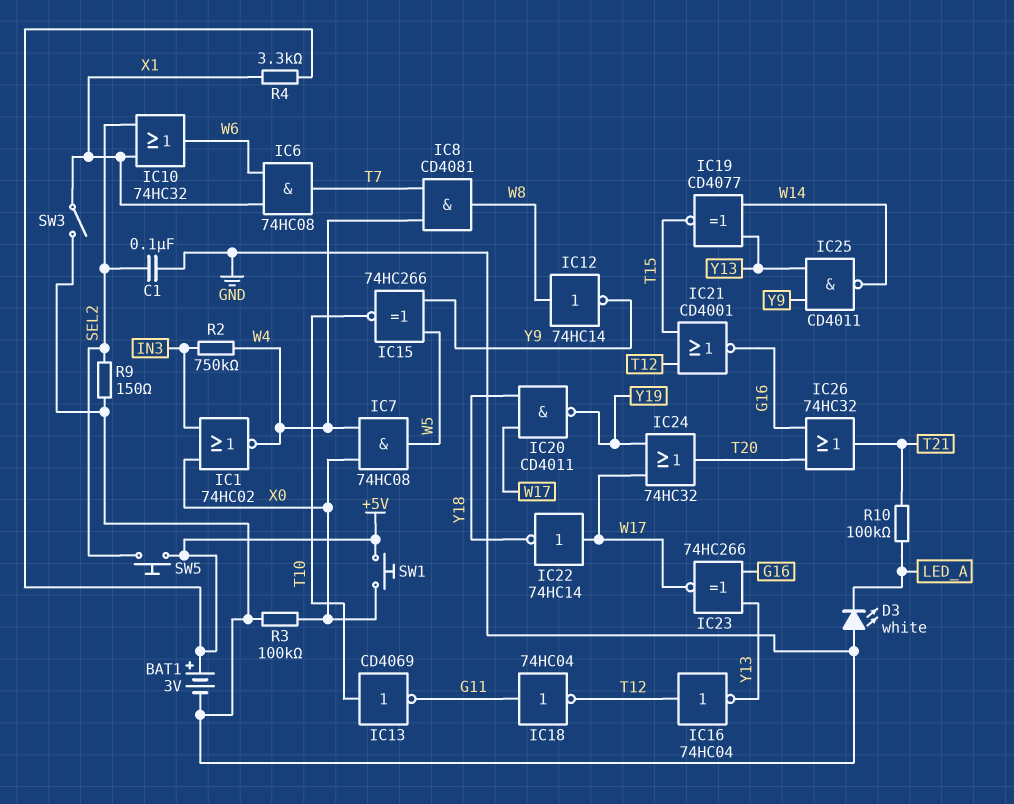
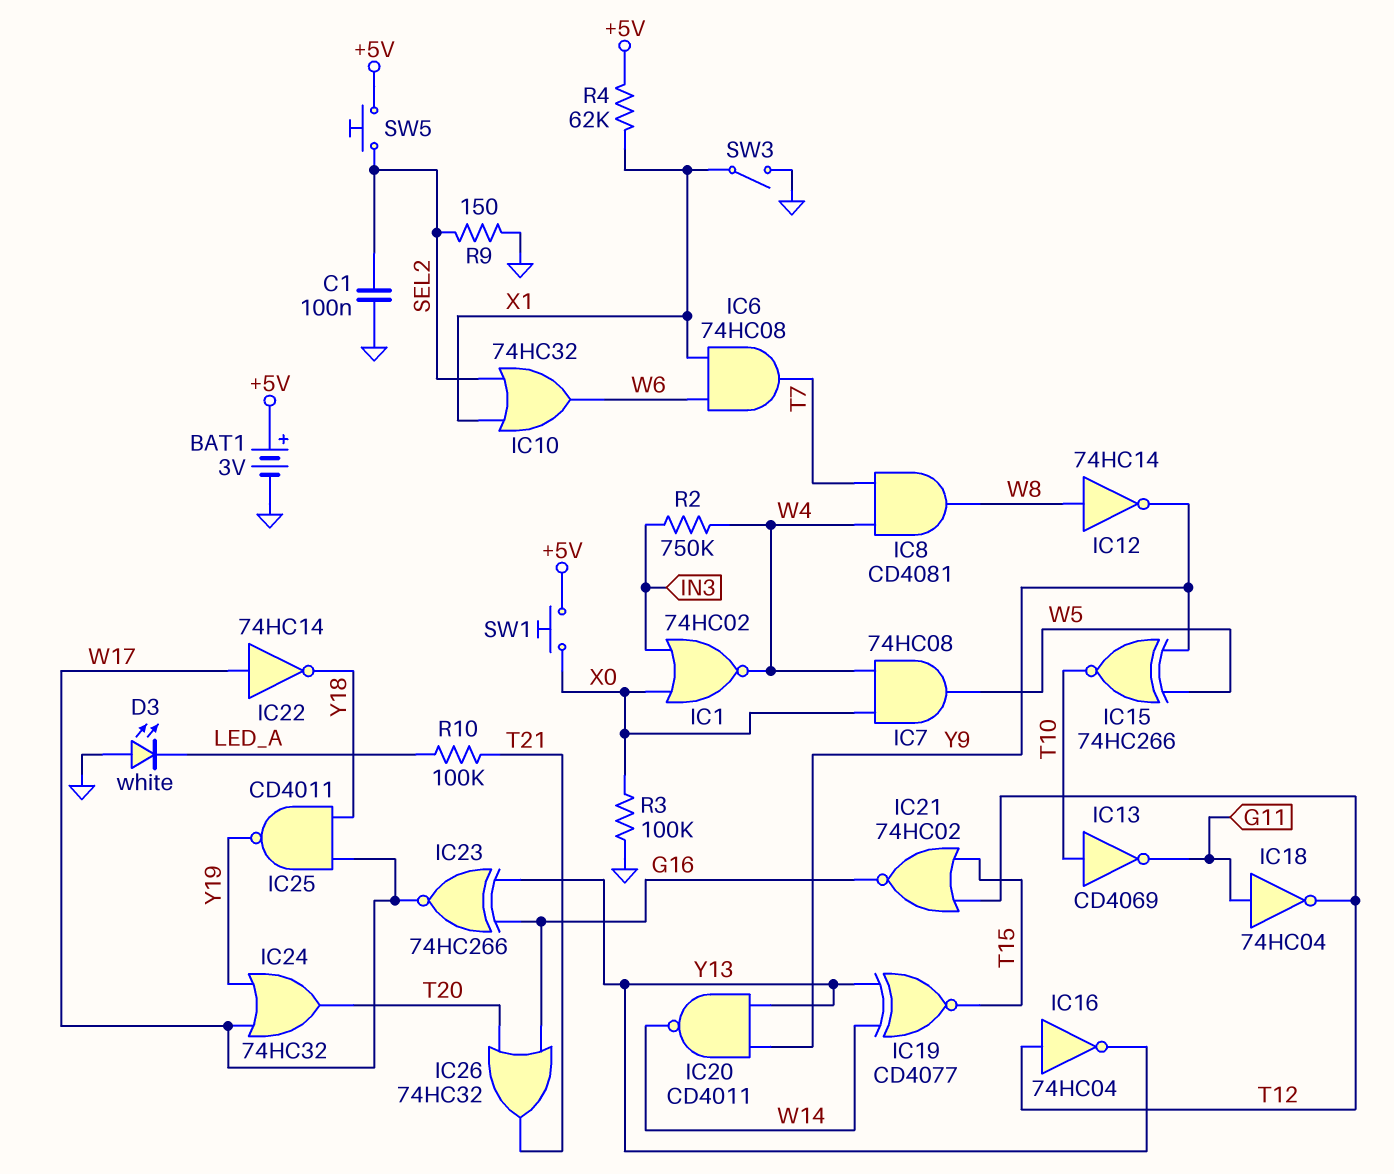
IC20: NAND CD4011 (in W17, in Y18, out Y19) -> NAND CD4011 (in Y9, in Y13, out W14)
IC21: NOR CD4001 (in T12, in T15, out G16) -> NOR 74HC02 (in T12, in T15, out G16)
IC25: NAND CD4011 (in Y9, in Y13, out W14) -> NAND CD4011 (in W17, in Y18, out Y19)
R4: 3.3k (+5V, X1) -> 62k (+5V, X1)

